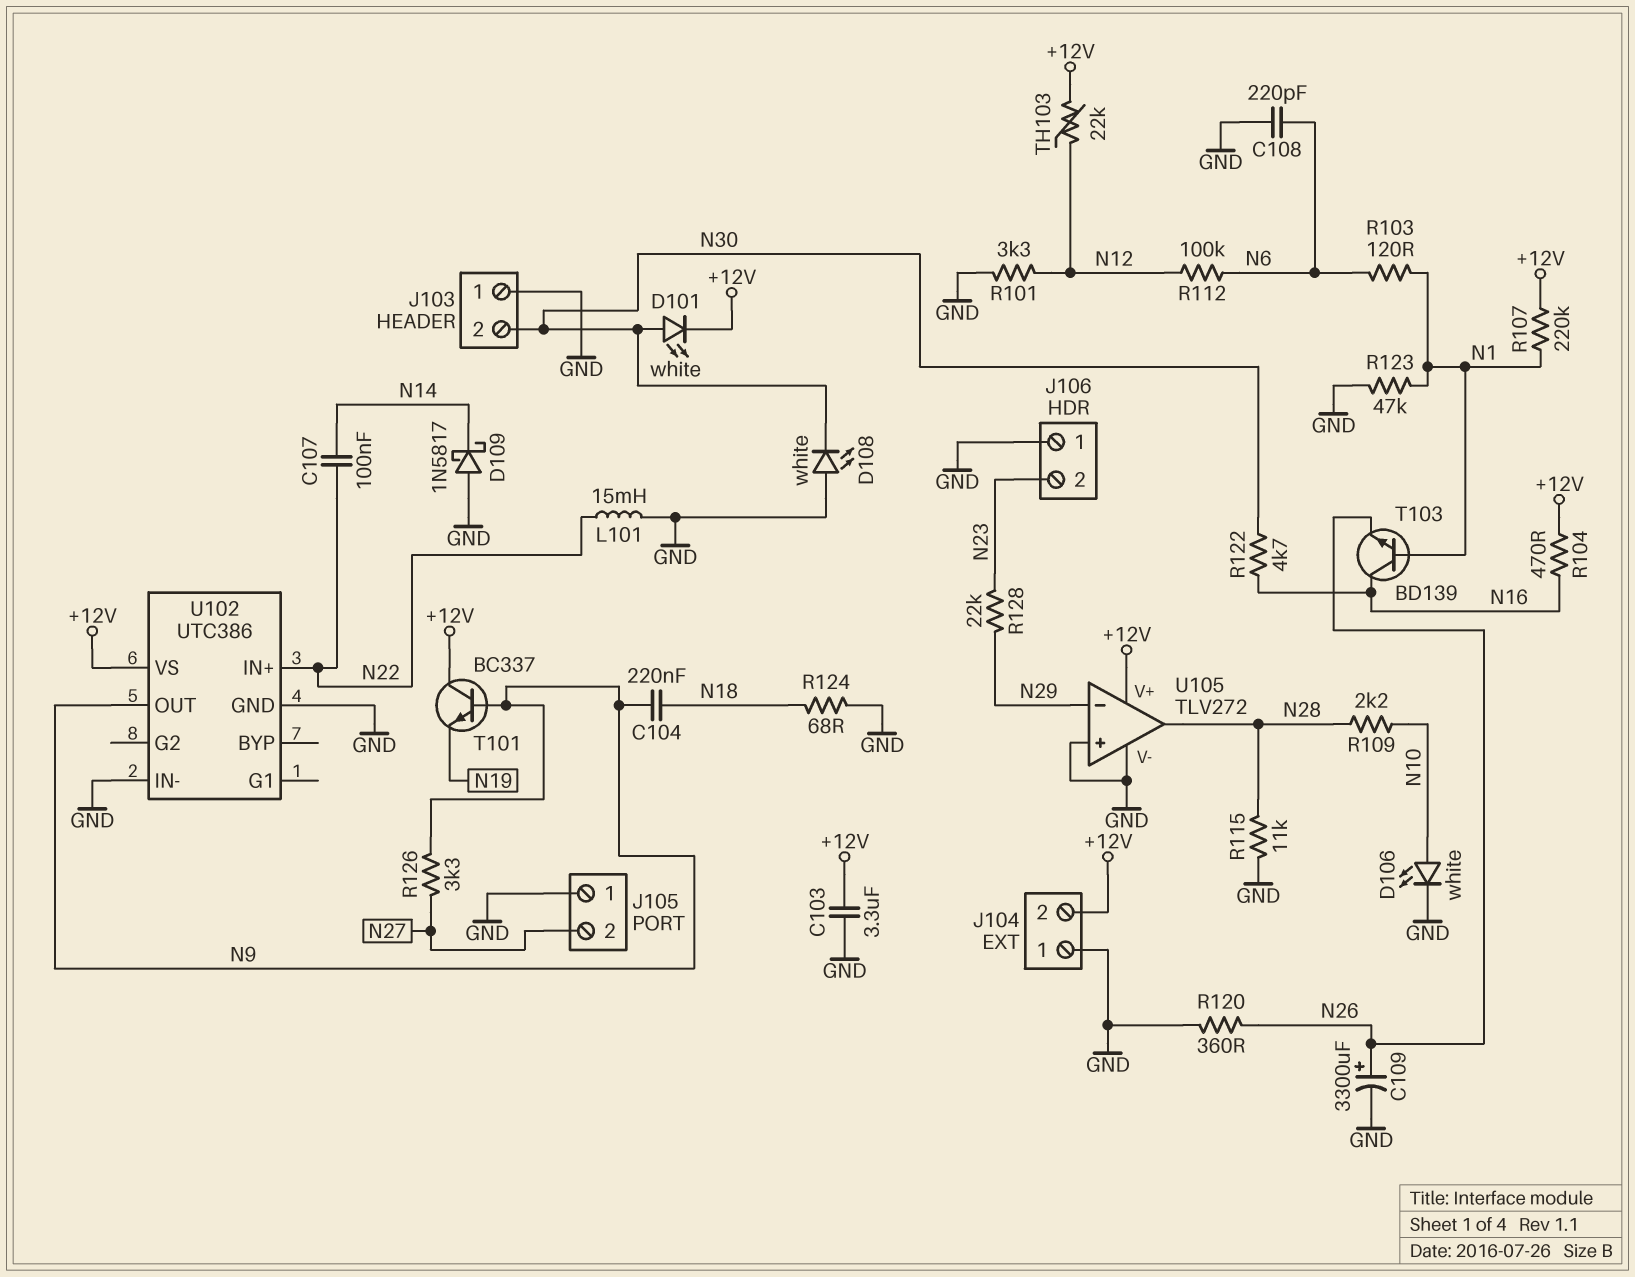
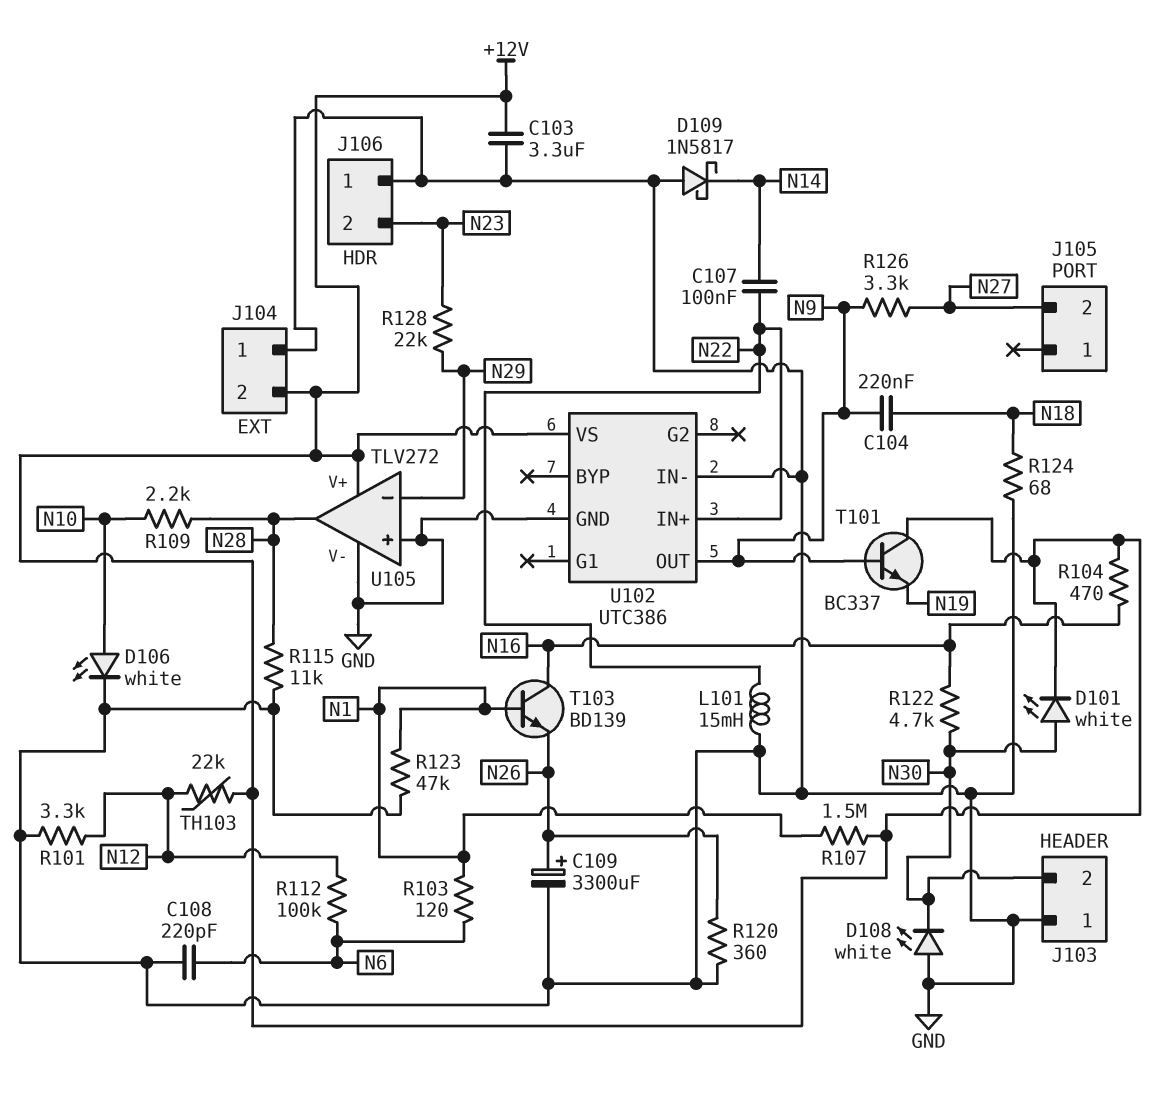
J105 pin 1: GND -> none
R107: 220k (+12V, N1) -> 1.5M (+12V, N1)

